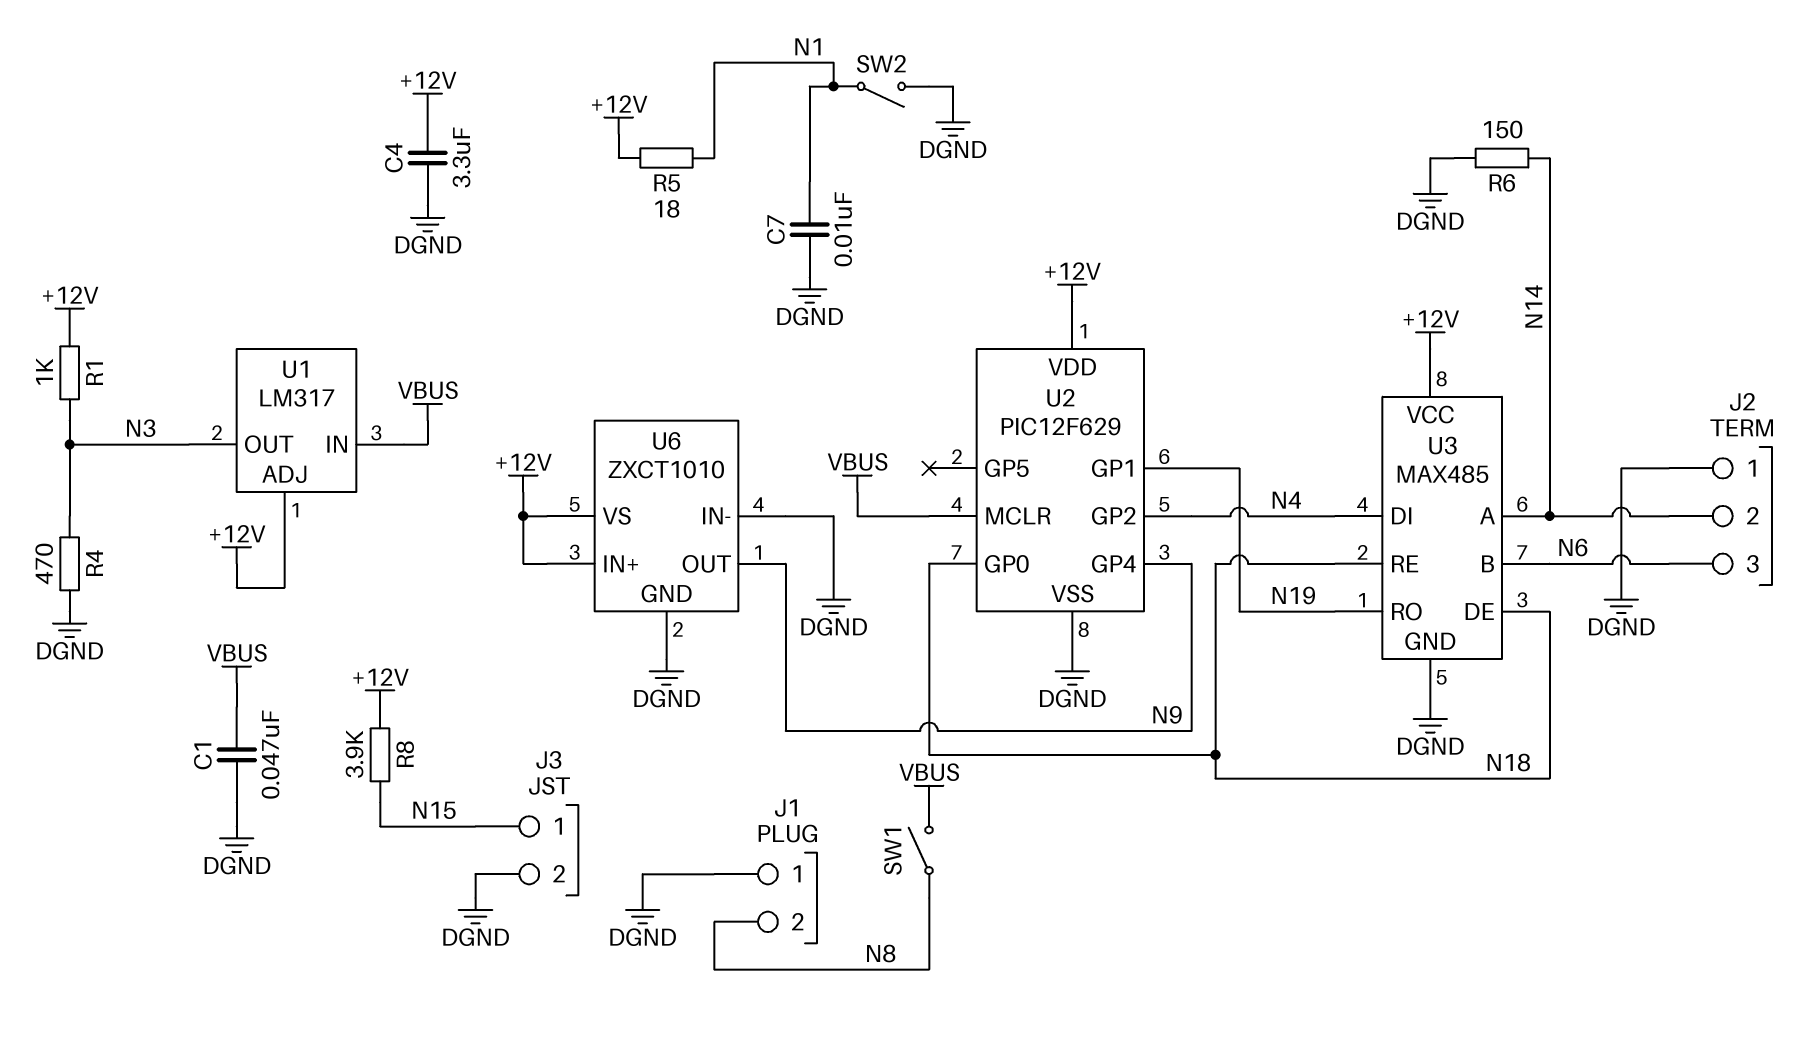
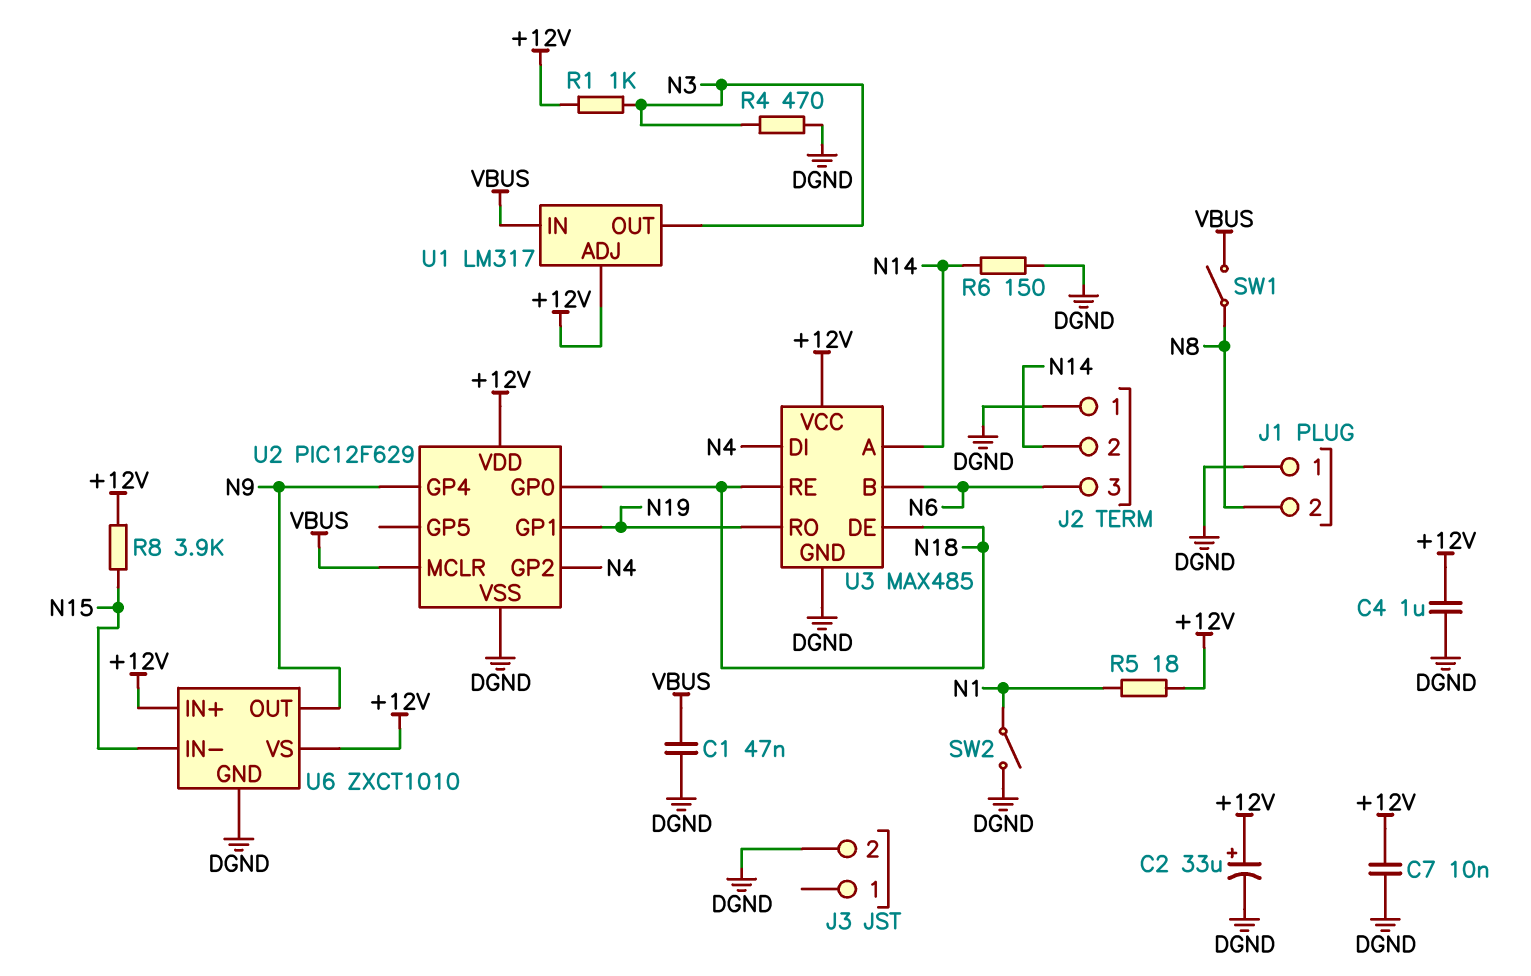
C2: none -> 33uF (plus +12V, minus DGND)
C4: 3.3uF (+12V, DGND) -> 1uF (+12V, DGND)
C7: 10nF (DGND, N1) -> 10nF (+12V, DGND)
J3 pin 1: N15 -> none
U6 pin IN-: DGND -> N15

